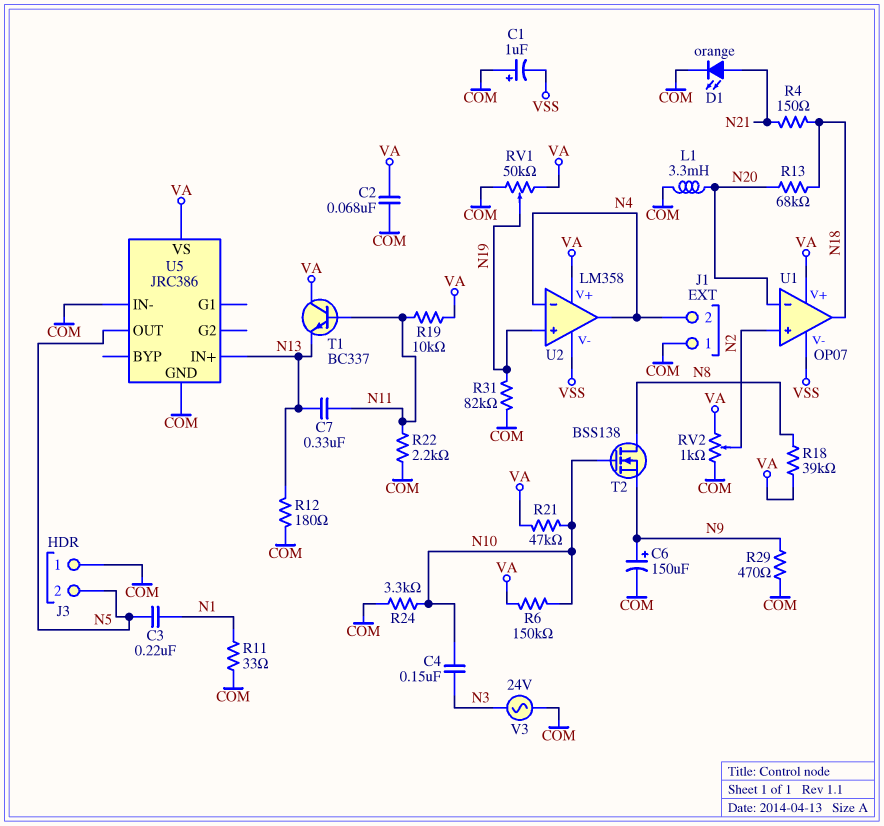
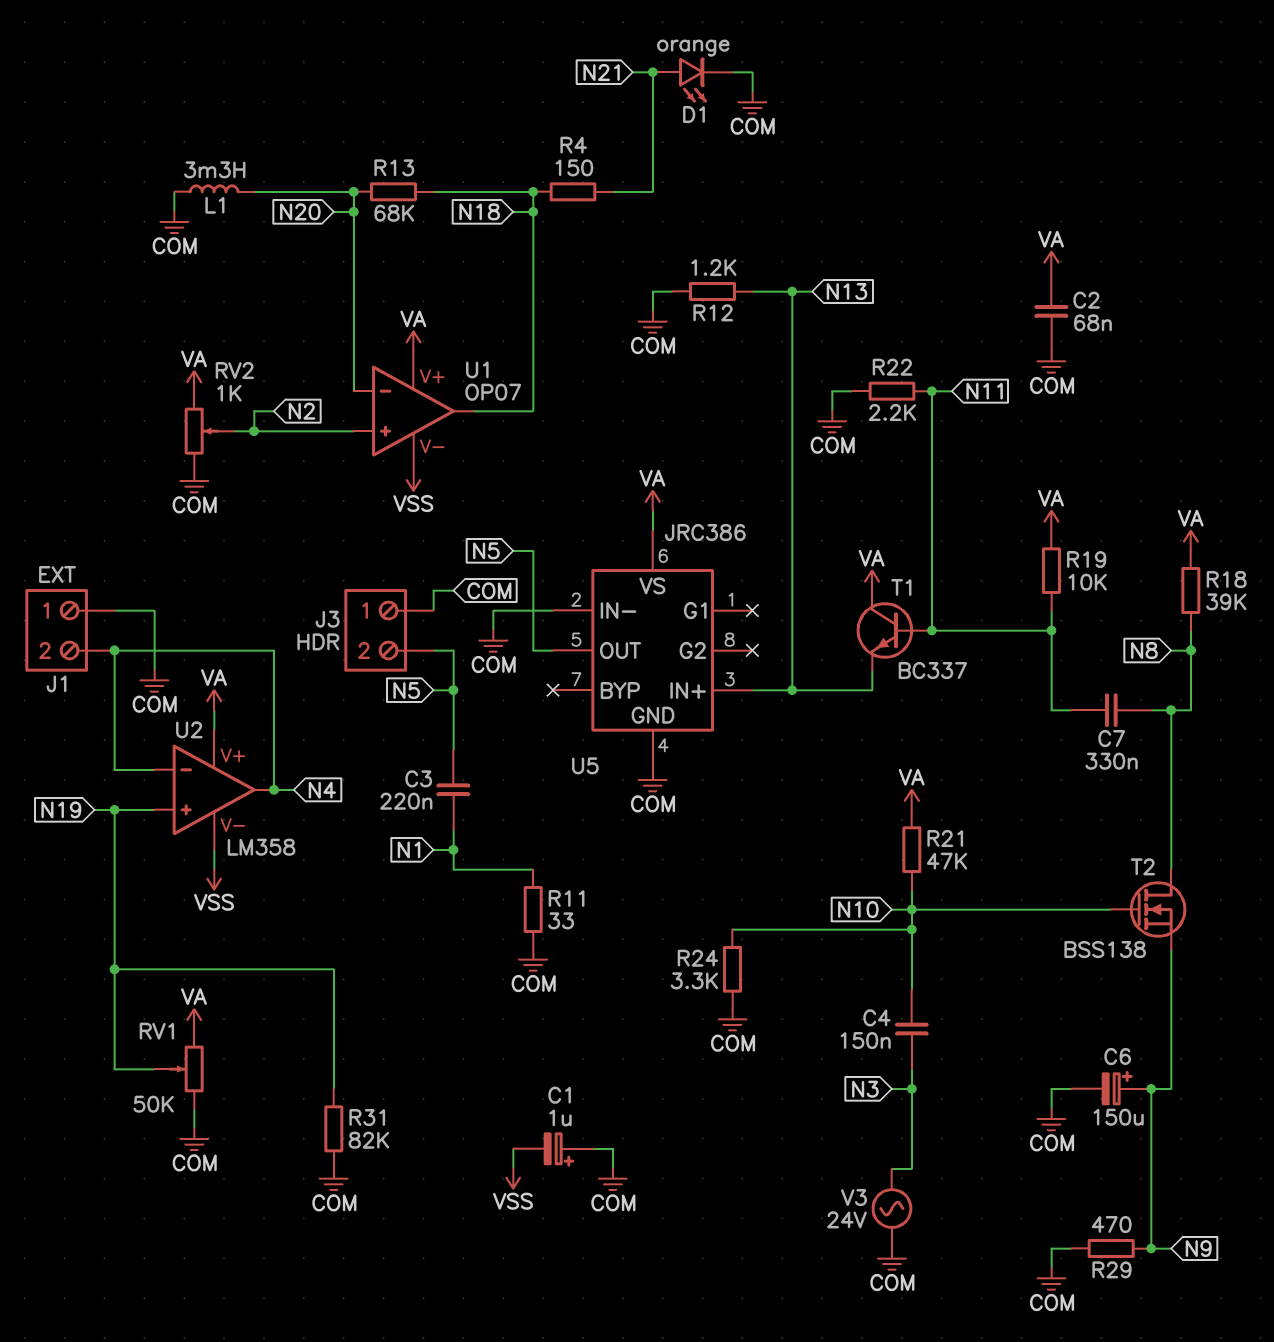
C7: 330nF (N11, N13) -> 330nF (N8, N11)
R6: 150k (N10, VA) -> none
R12: 180 (COM, N13) -> 1.2k (COM, N13)

